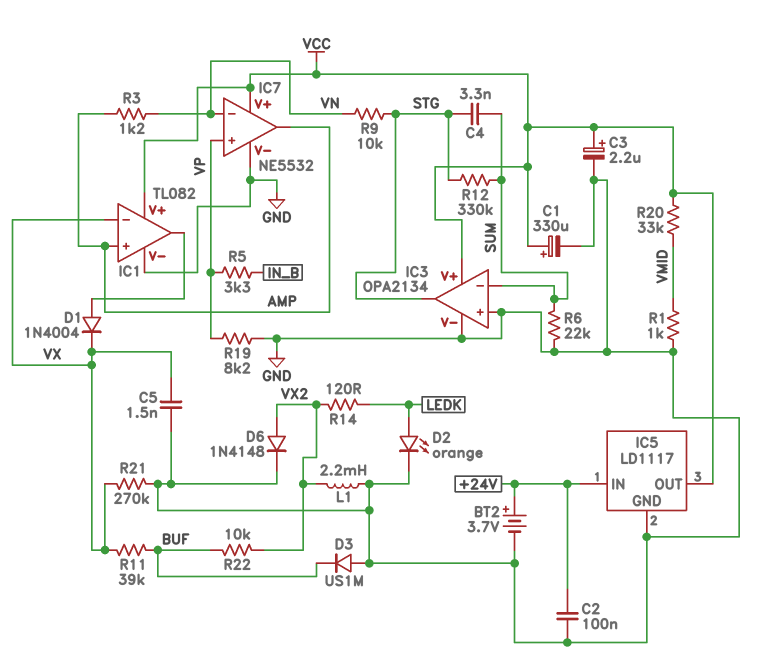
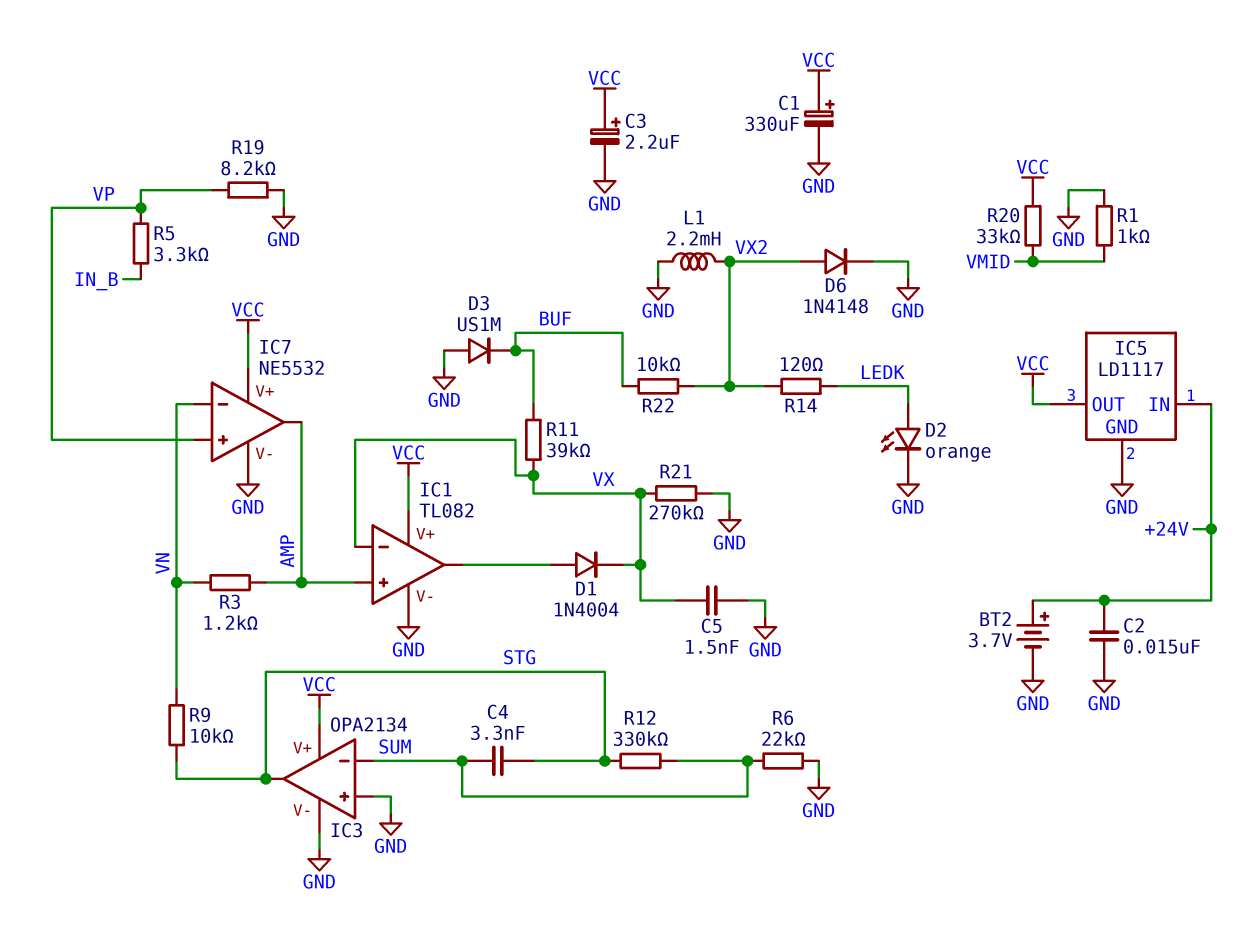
C2: 100nF (+24V, GND) -> 15nF (+24V, GND)

